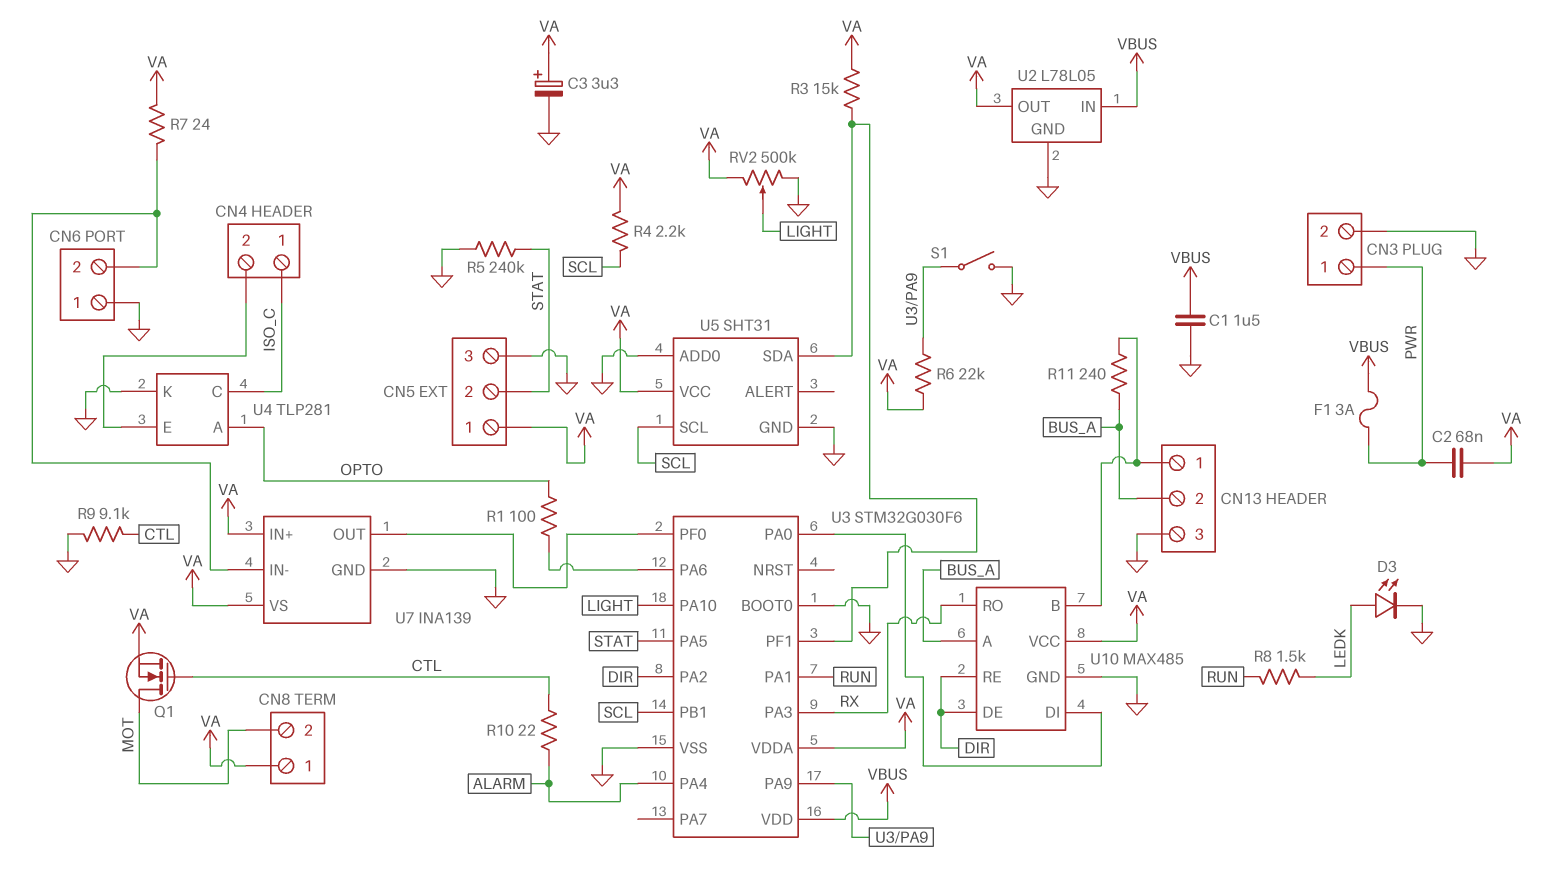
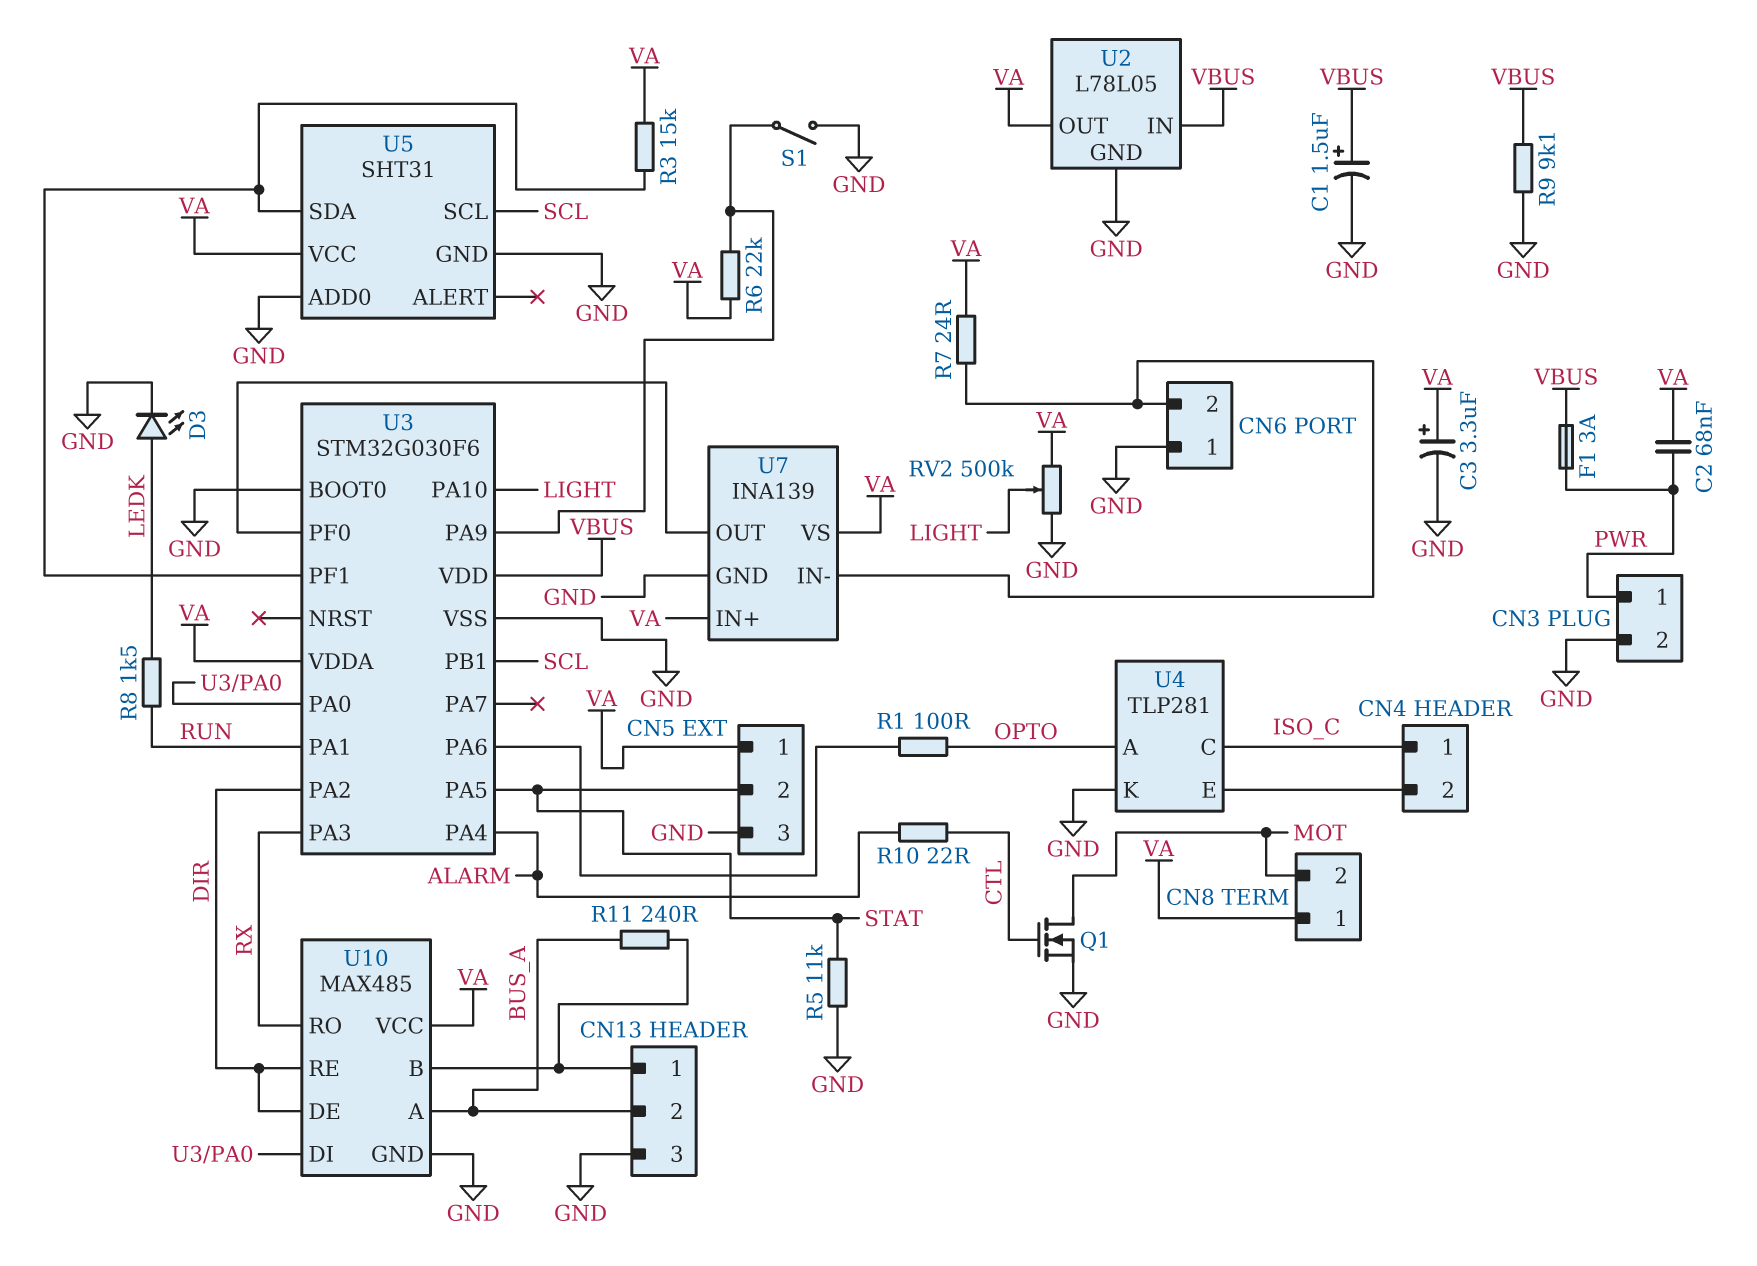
C1: 1.5uF (GND, VBUS) -> 1.5uF (plus VBUS, minus GND)
Q1: NMOS (G CTL, D MOT, S VA) -> NMOS (G CTL, D MOT, S GND)
R4: 2.2k (SCL, VA) -> none
R5: 240k (GND, STAT) -> 11k (GND, STAT)
R9: 9.1k (CTL, GND) -> 9.1k (GND, VBUS)

